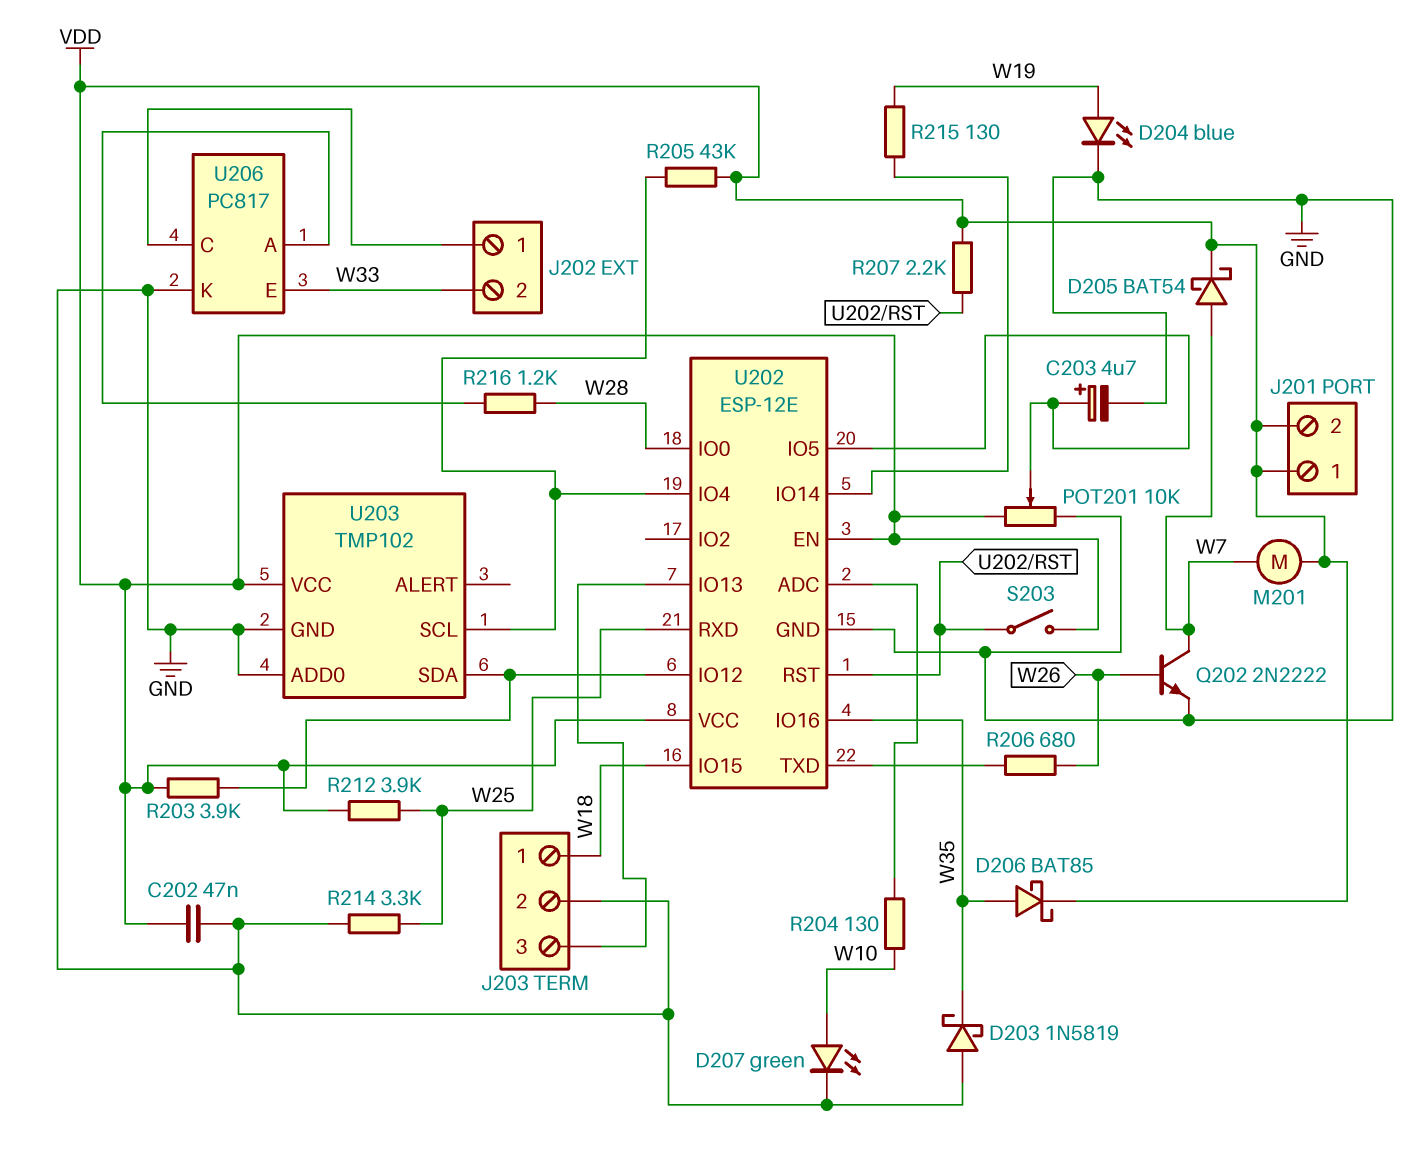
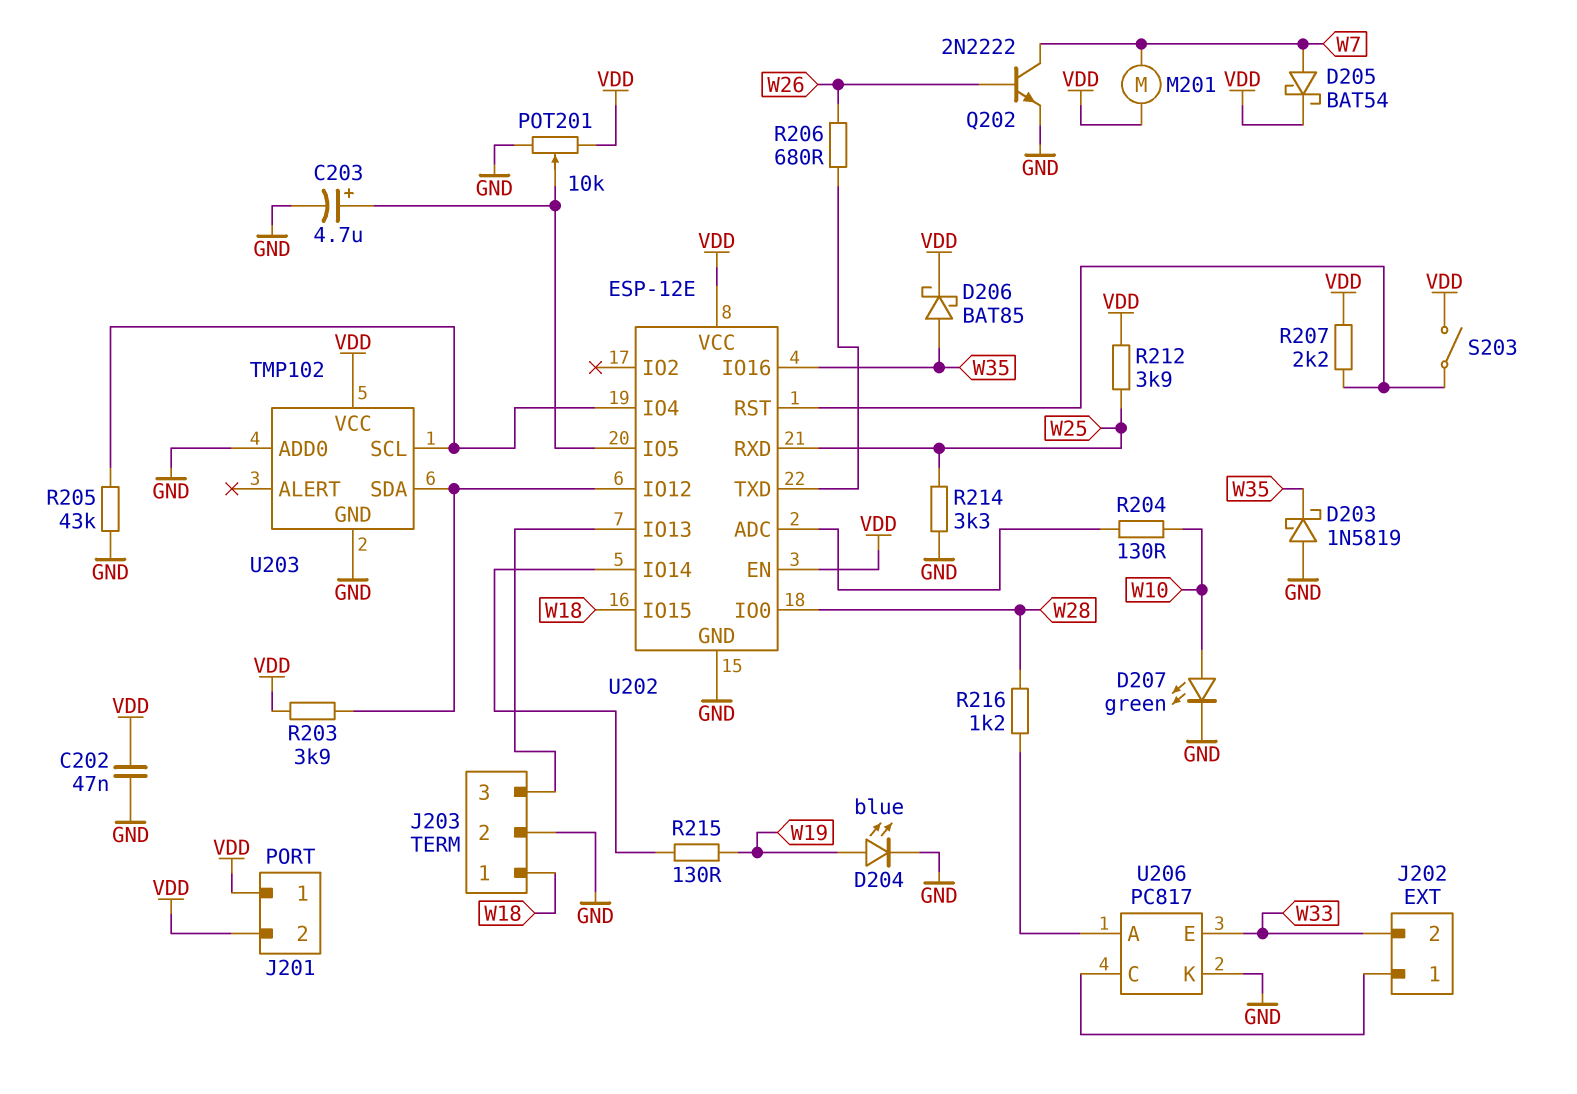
R205: 43k (U202/IO4, VDD) -> 43k (GND, U202/IO4)

